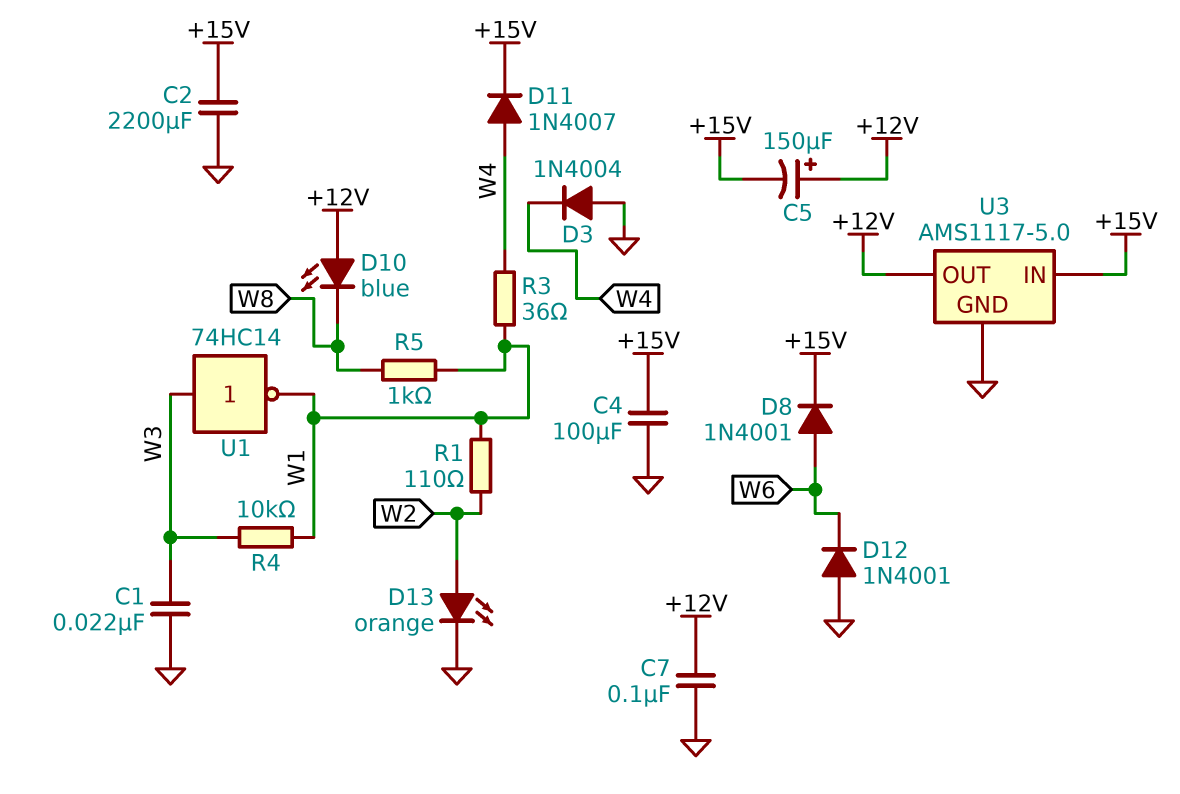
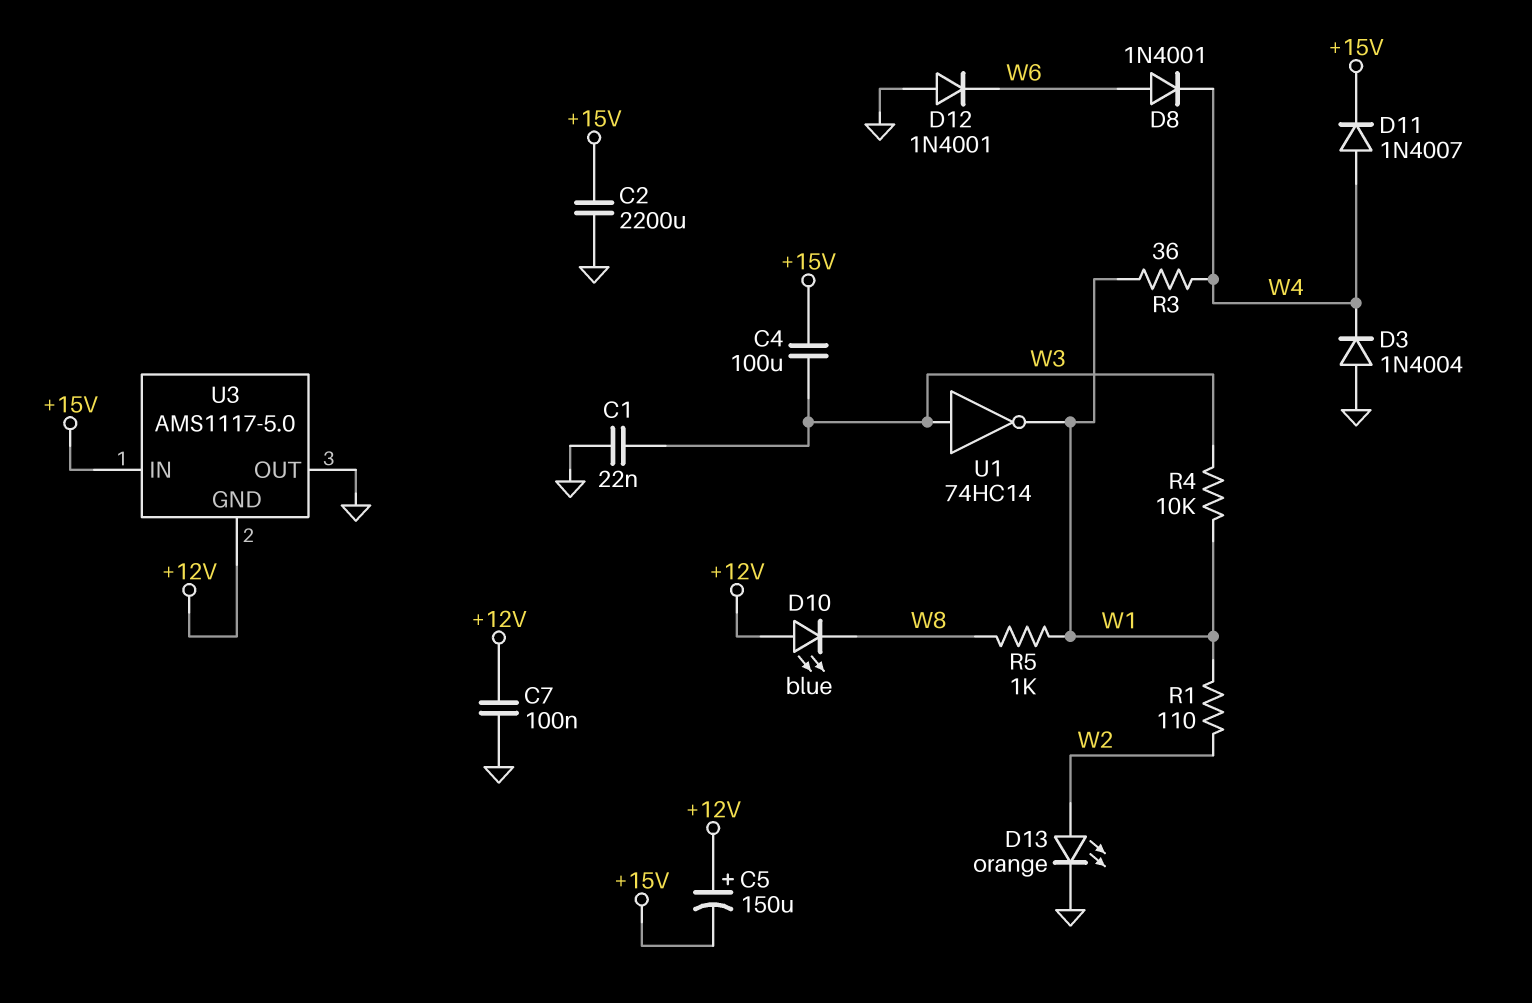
C4: 100uF (+15V, GND) -> 100uF (+15V, W3)
D8: diode 1N4001 (A W6, K +15V) -> diode 1N4001 (A W6, K W4)
U3 pin GND: GND -> +12V
U3 pin OUT: +12V -> GND

